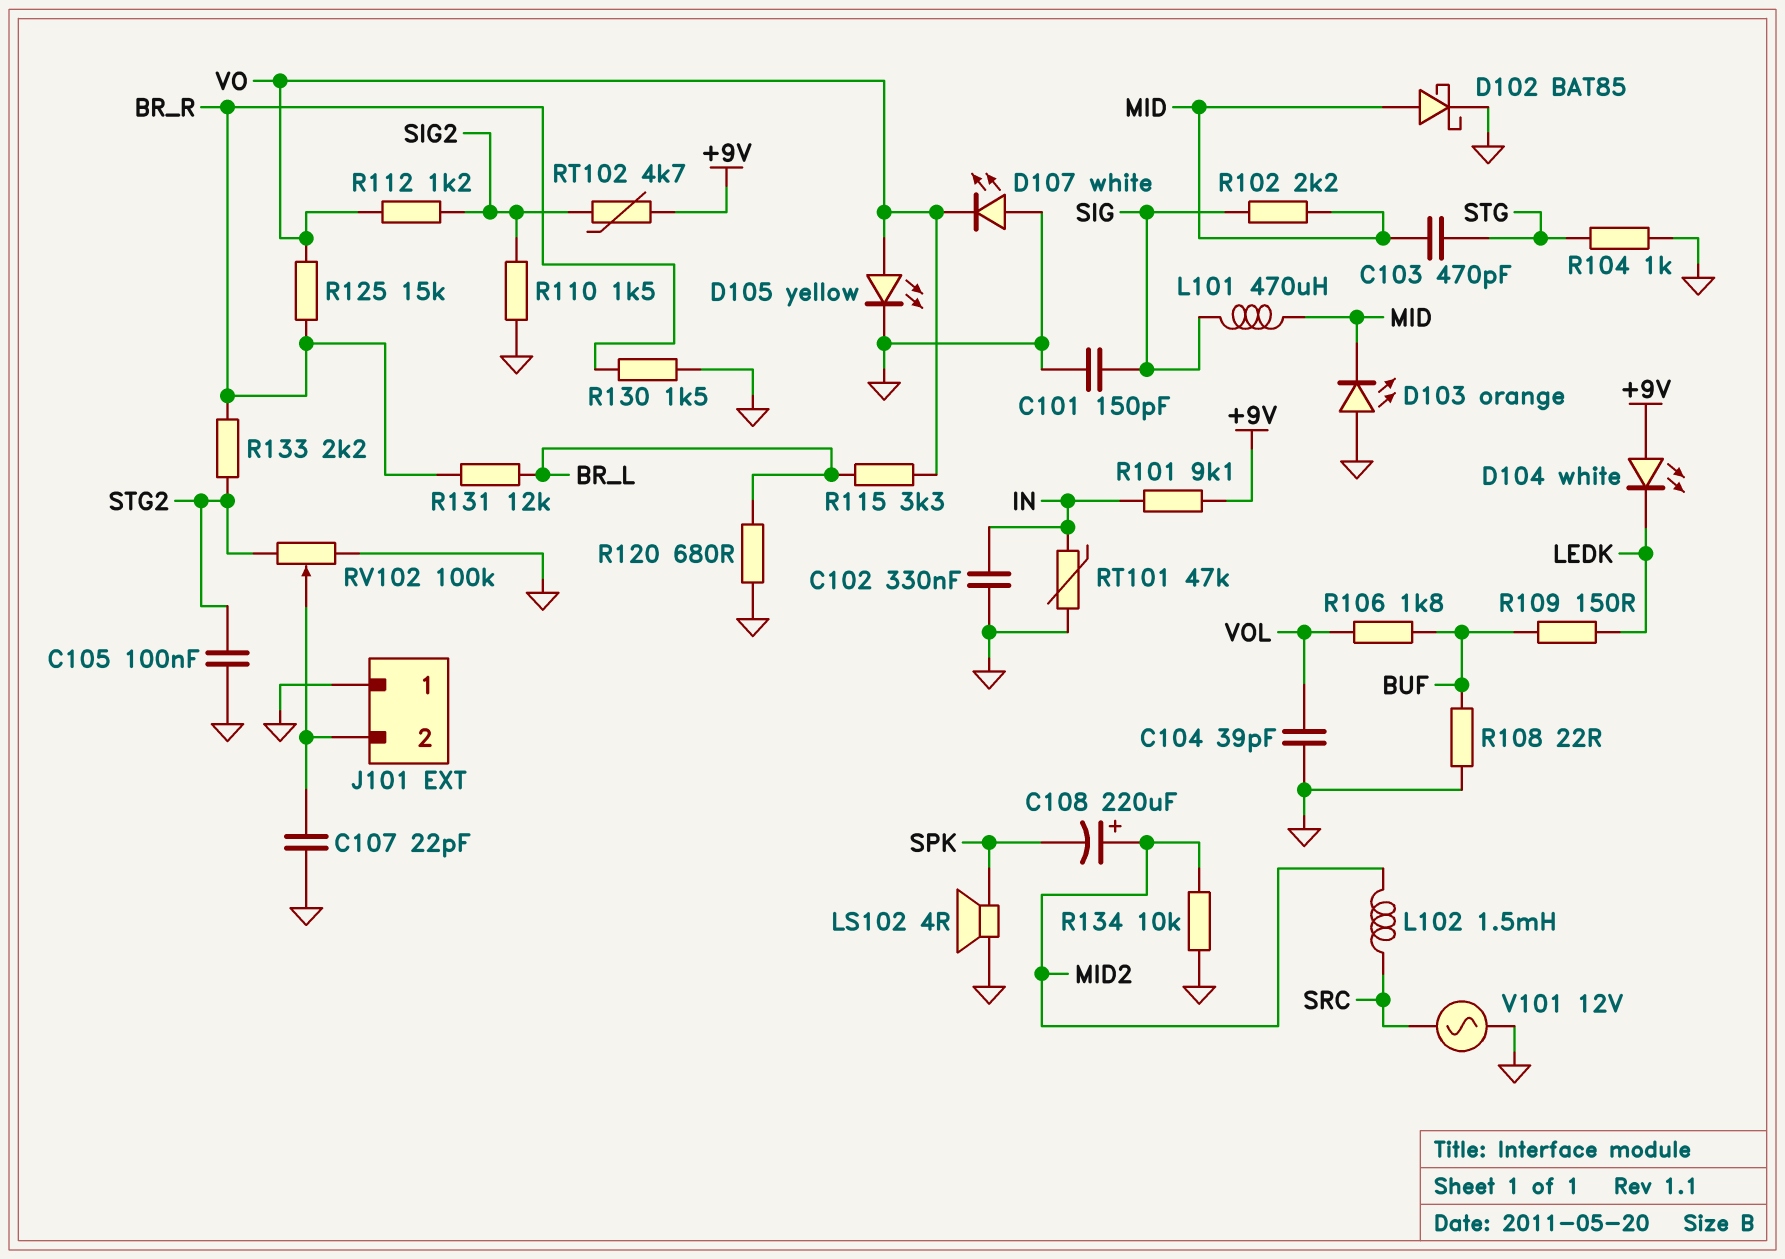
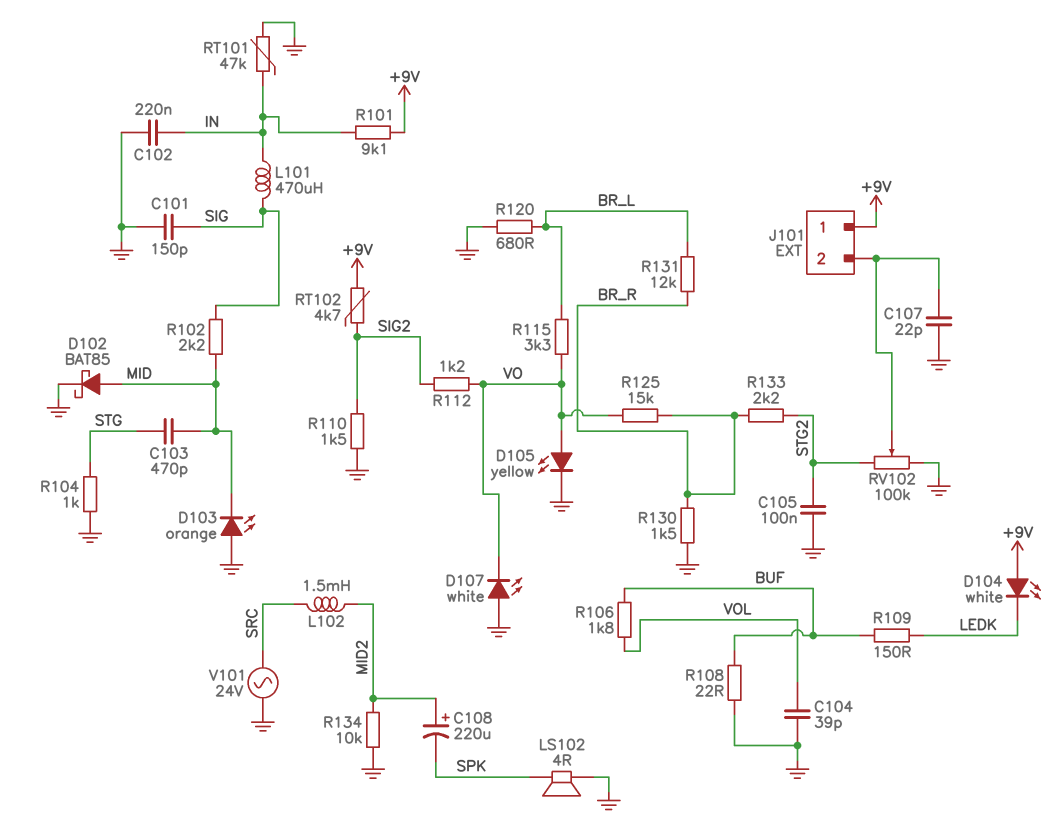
C102: 330nF (GND, IN) -> 220nF (GND, IN)
J101 pin 1: GND -> +9V
L101: 470uH (MID, SIG) -> 470uH (IN, SIG)
V101: AC 12V (GND, SRC) -> AC 24V (GND, SRC)

